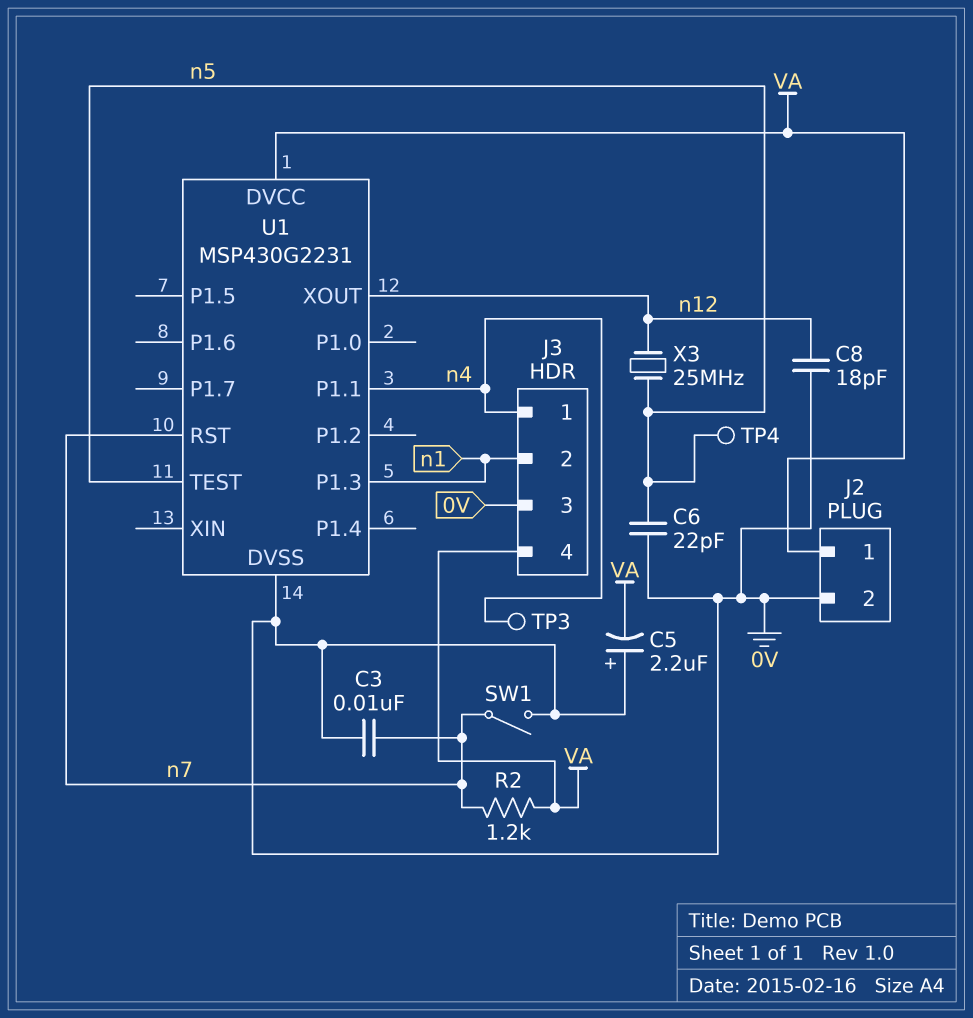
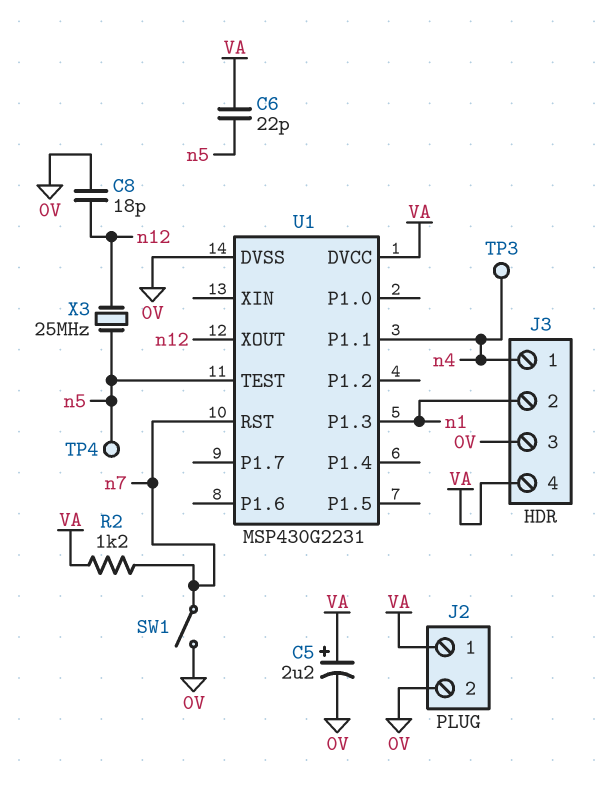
C3: 10nF (0V, n7) -> none
C5: 2.2uF (plus 0V, minus VA) -> 2.2uF (plus VA, minus 0V)
C6: 22pF (0V, n5) -> 22pF (VA, n5)

